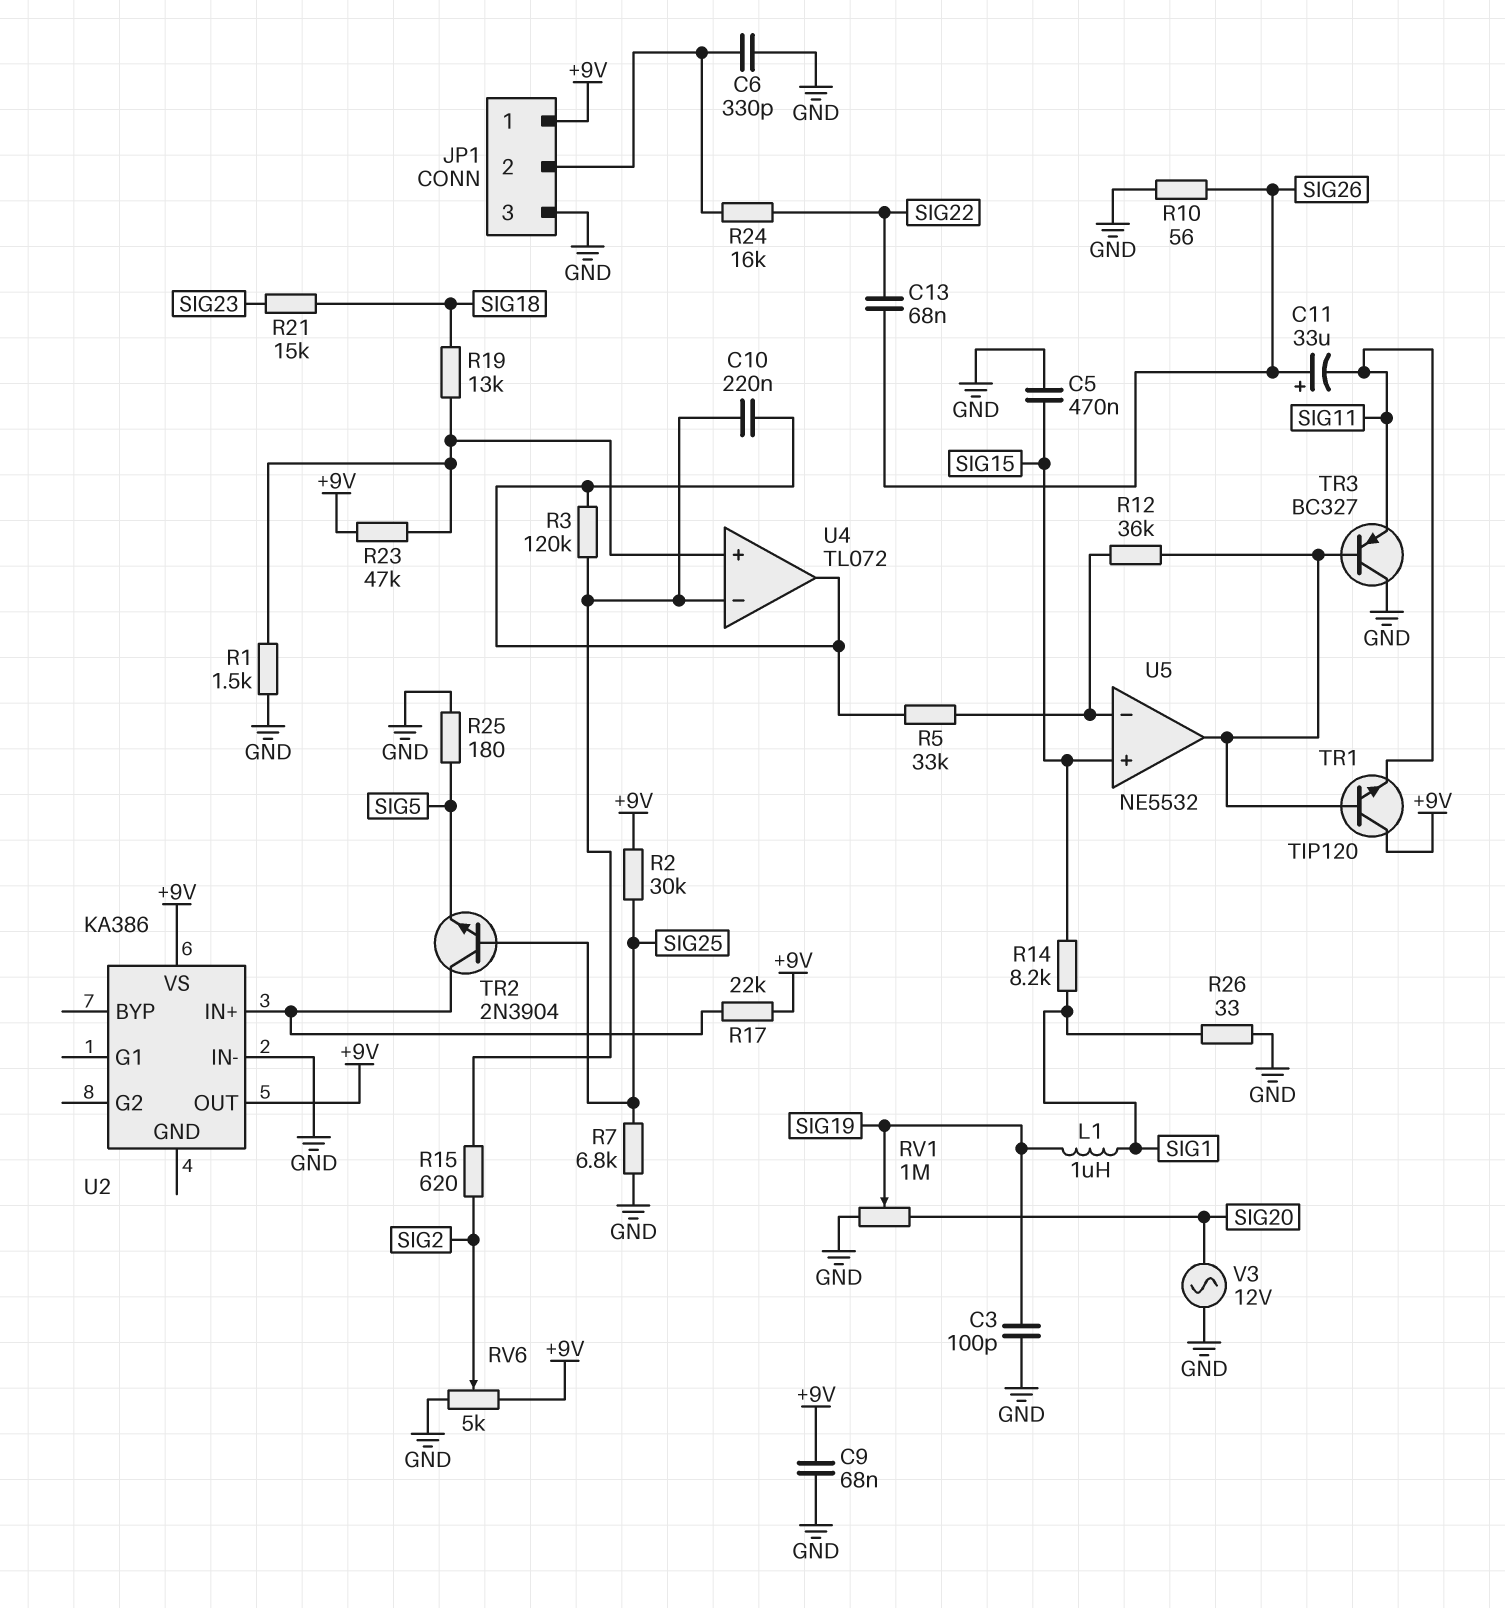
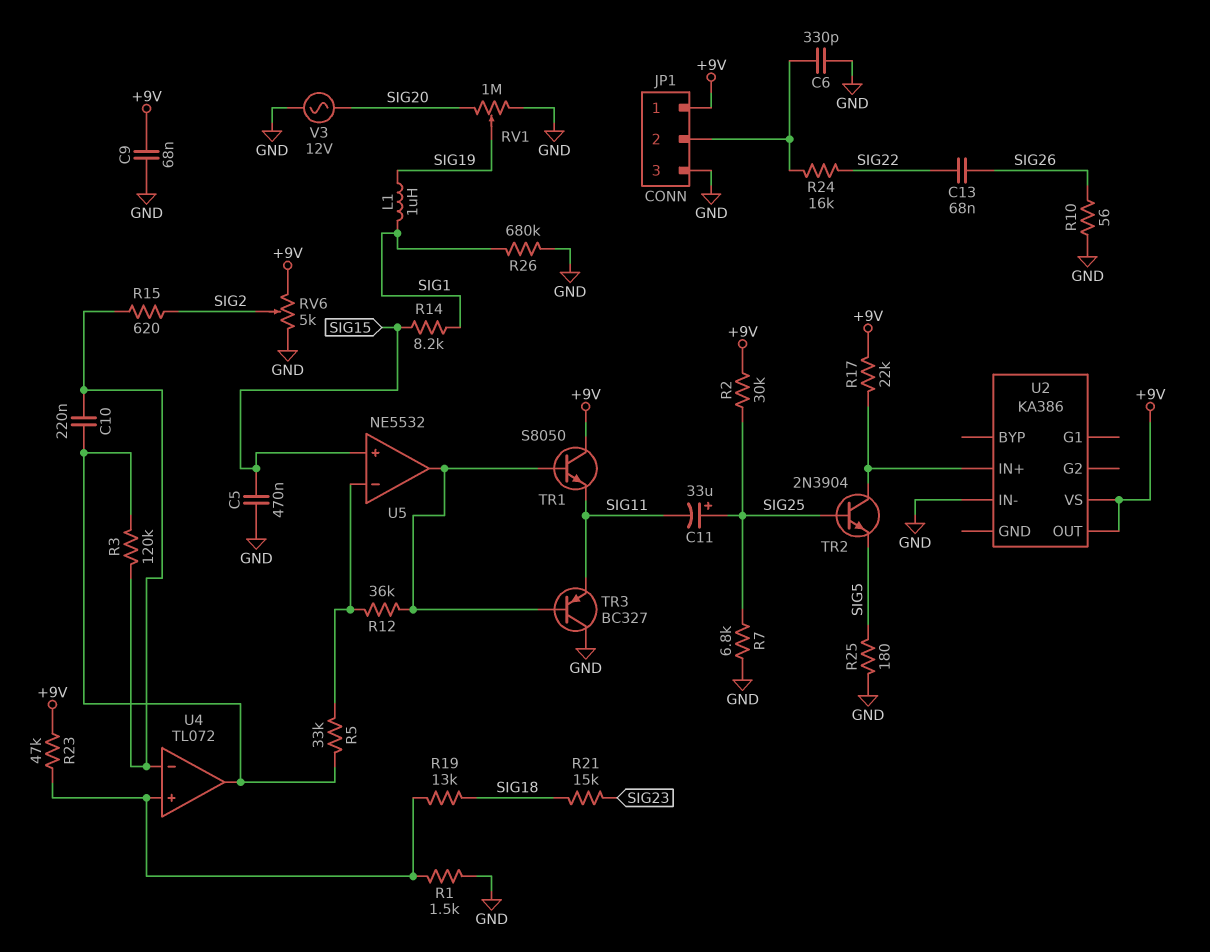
C3: 100pF (GND, SIG19) -> none
C11: 33uF (plus SIG26, minus SIG11) -> 33uF (plus SIG25, minus SIG11)
R26: 33 (GND, SIG1) -> 680k (GND, SIG1)
TR1: NPN TIP120 (B U5/out, C +9V, E SIG11) -> NPN S8050 (B U5/out, C +9V, E SIG11)

